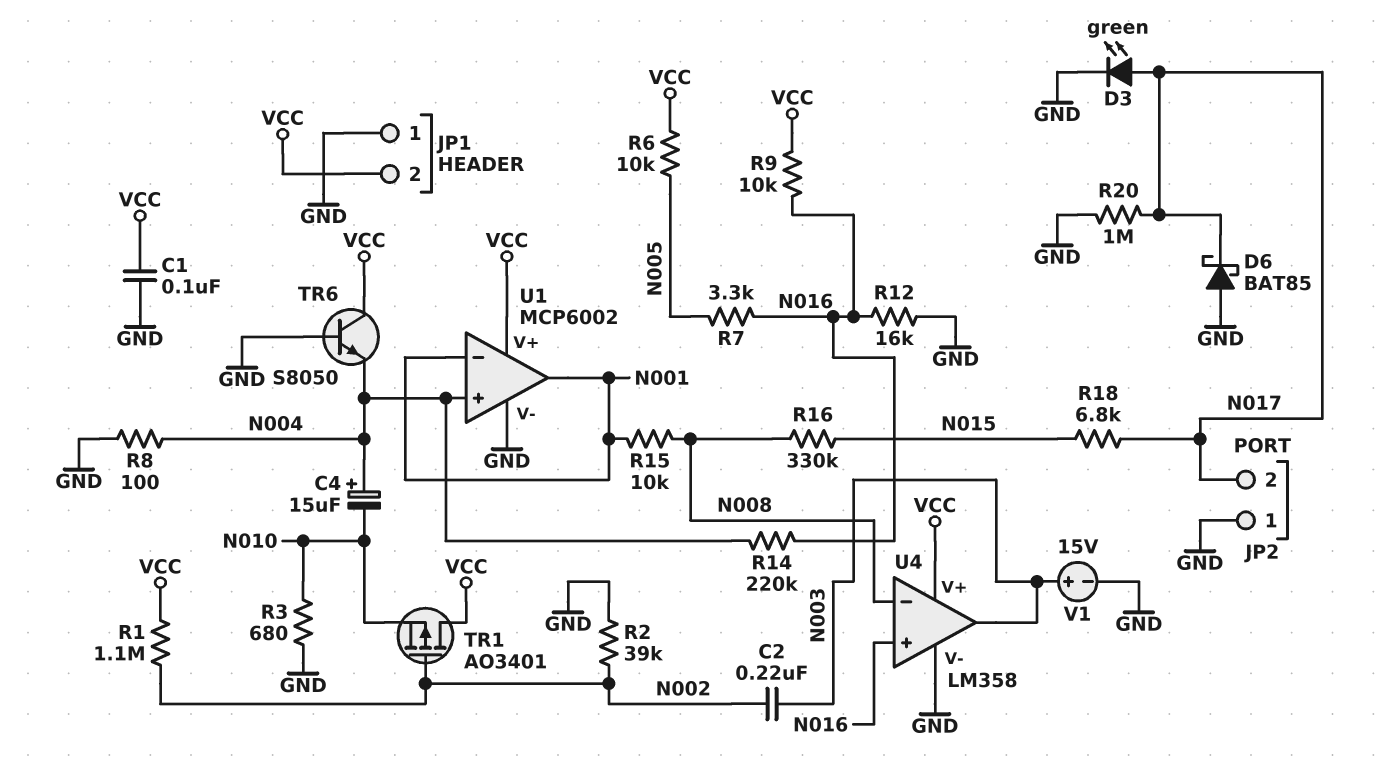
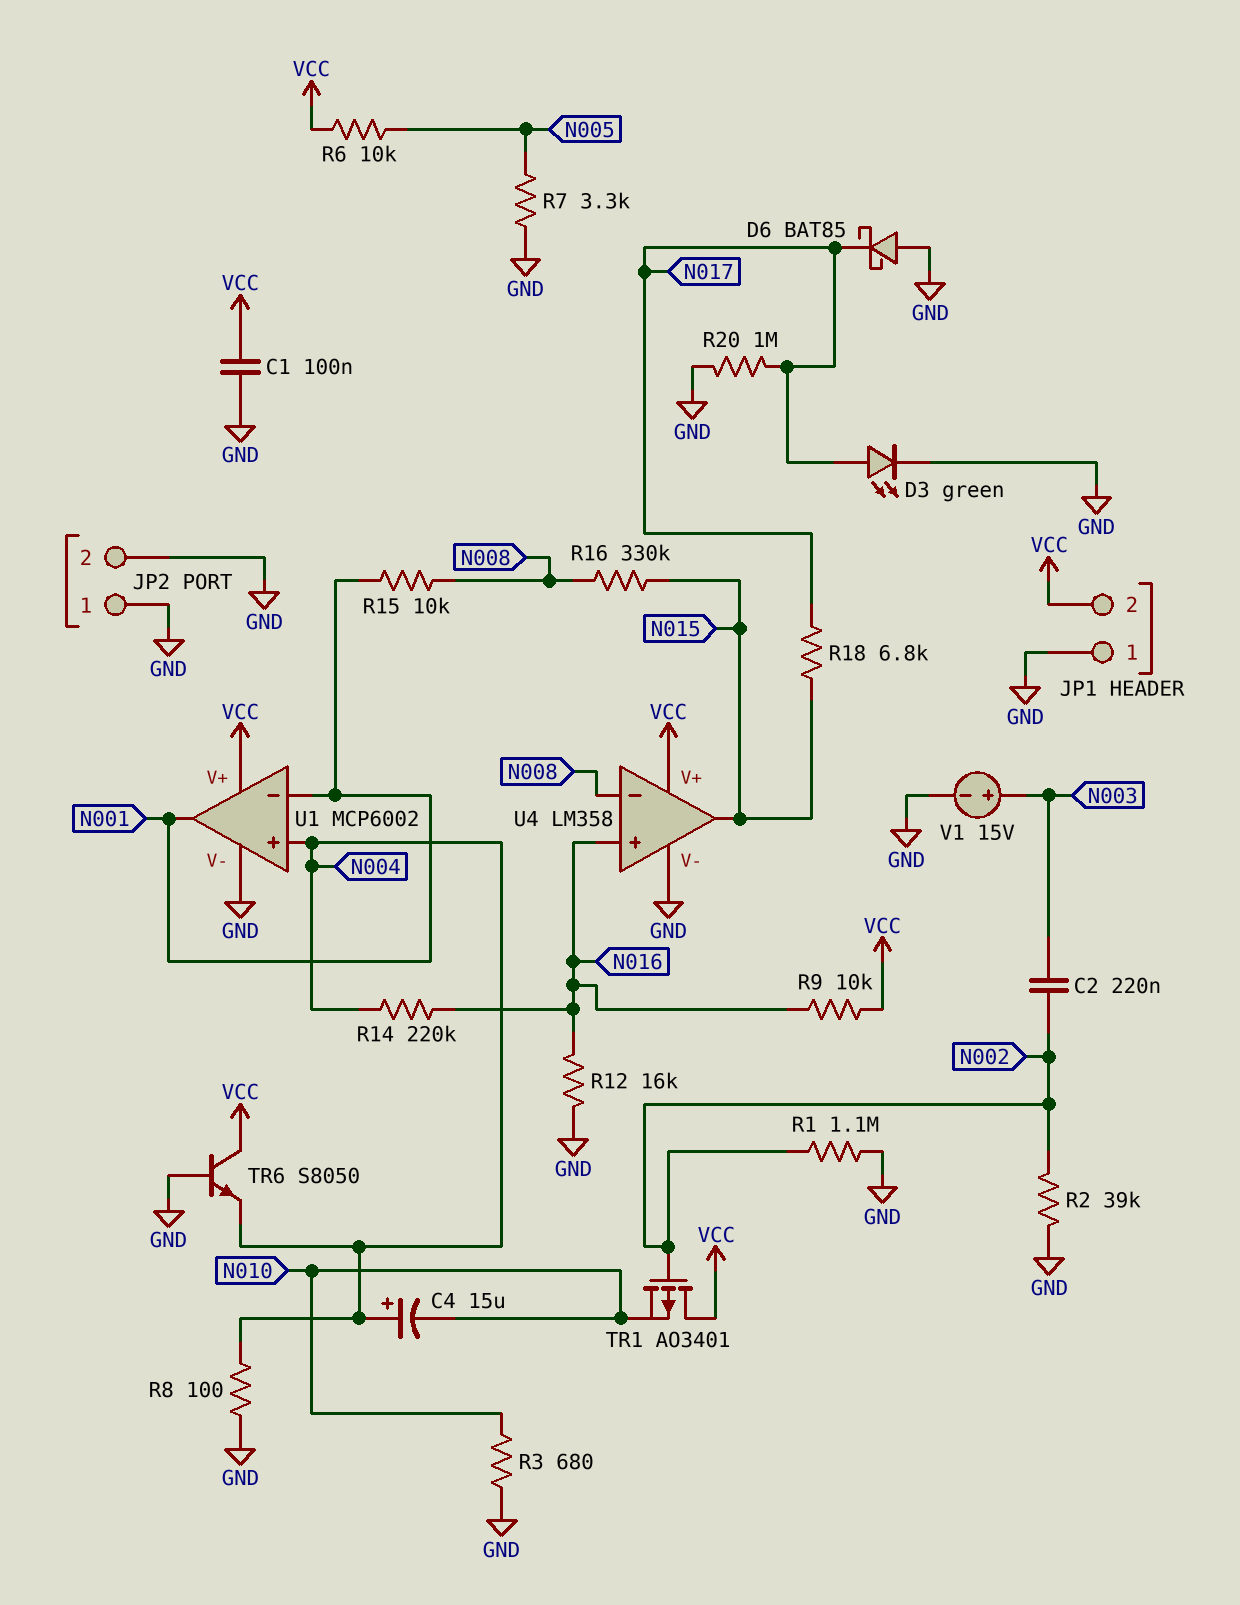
JP2 pin 2: N017 -> GND
R1: 1.1M (N002, VCC) -> 1.1M (GND, N002)
R7: 3.3k (N005, N016) -> 3.3k (GND, N005)
U4 pin out: N003 -> N015

